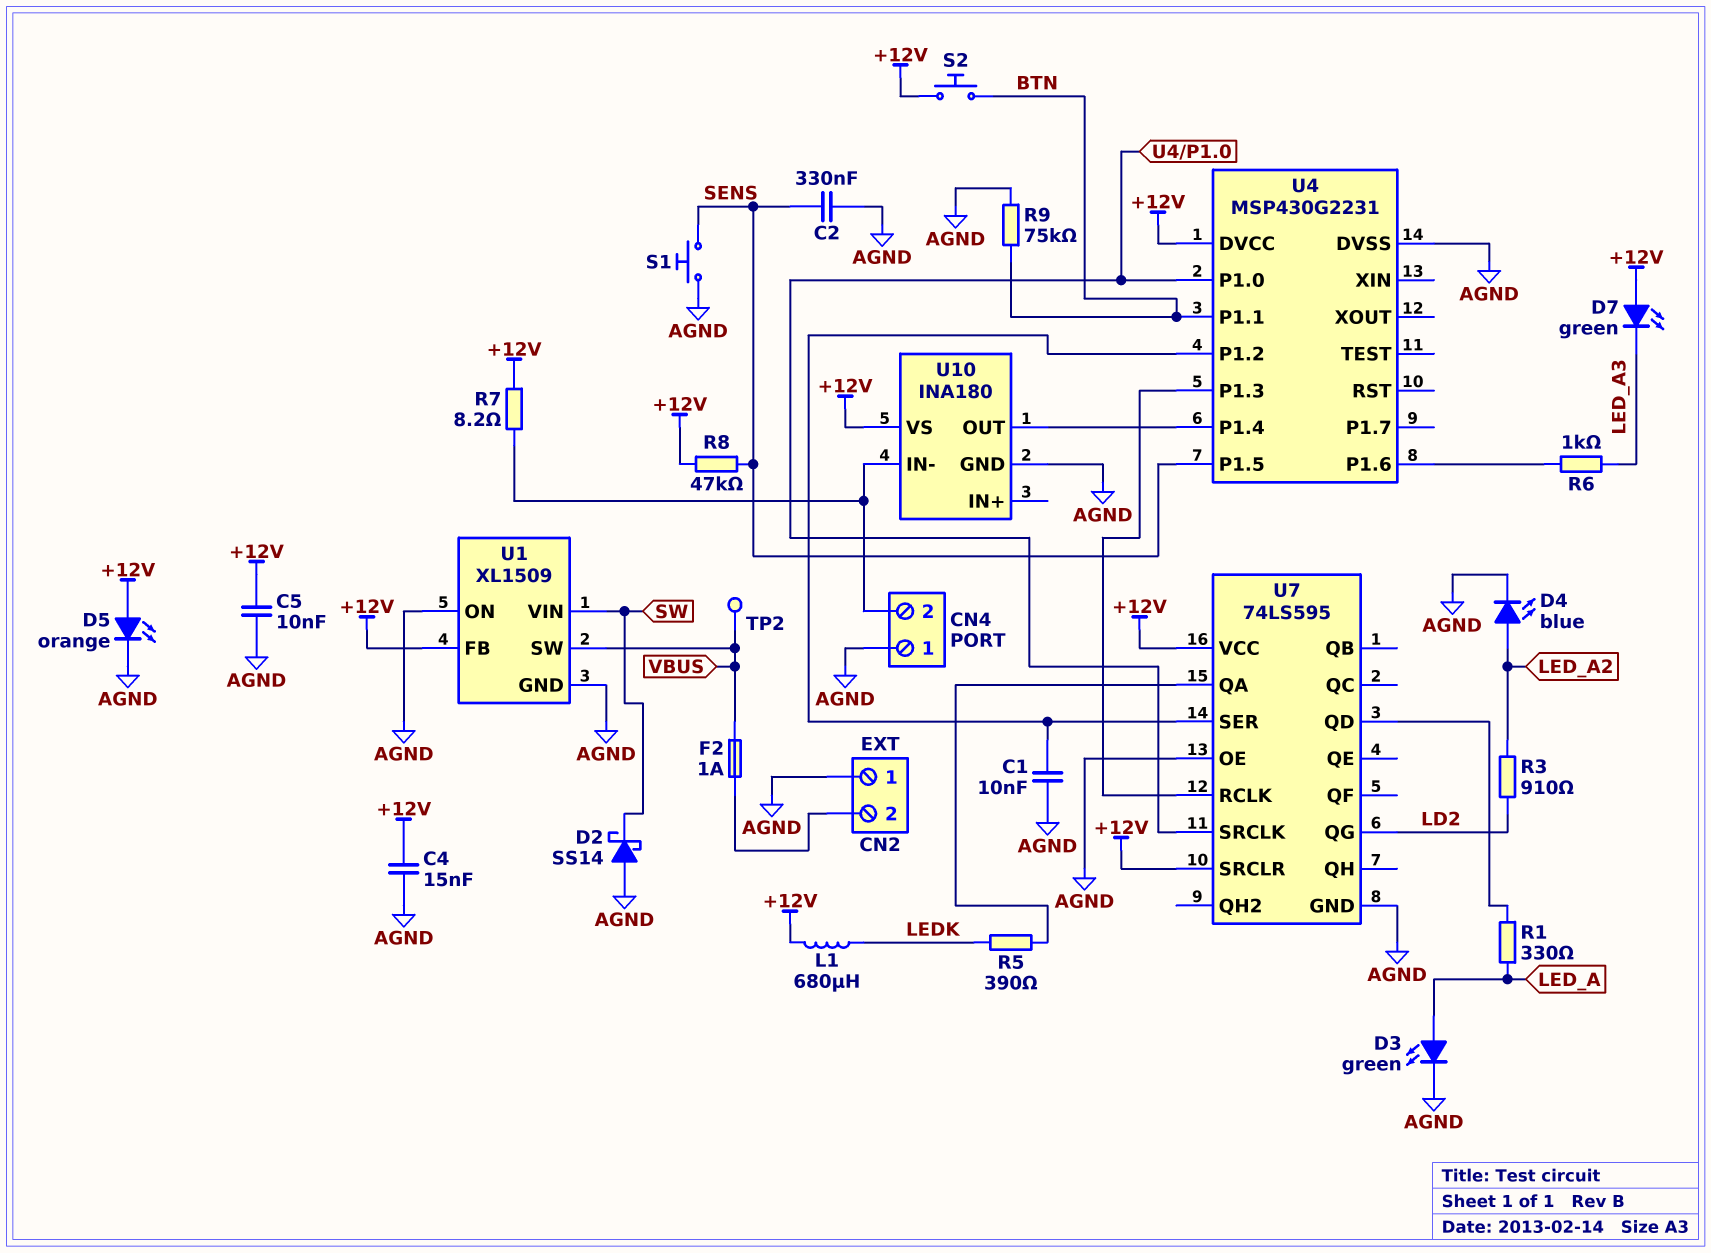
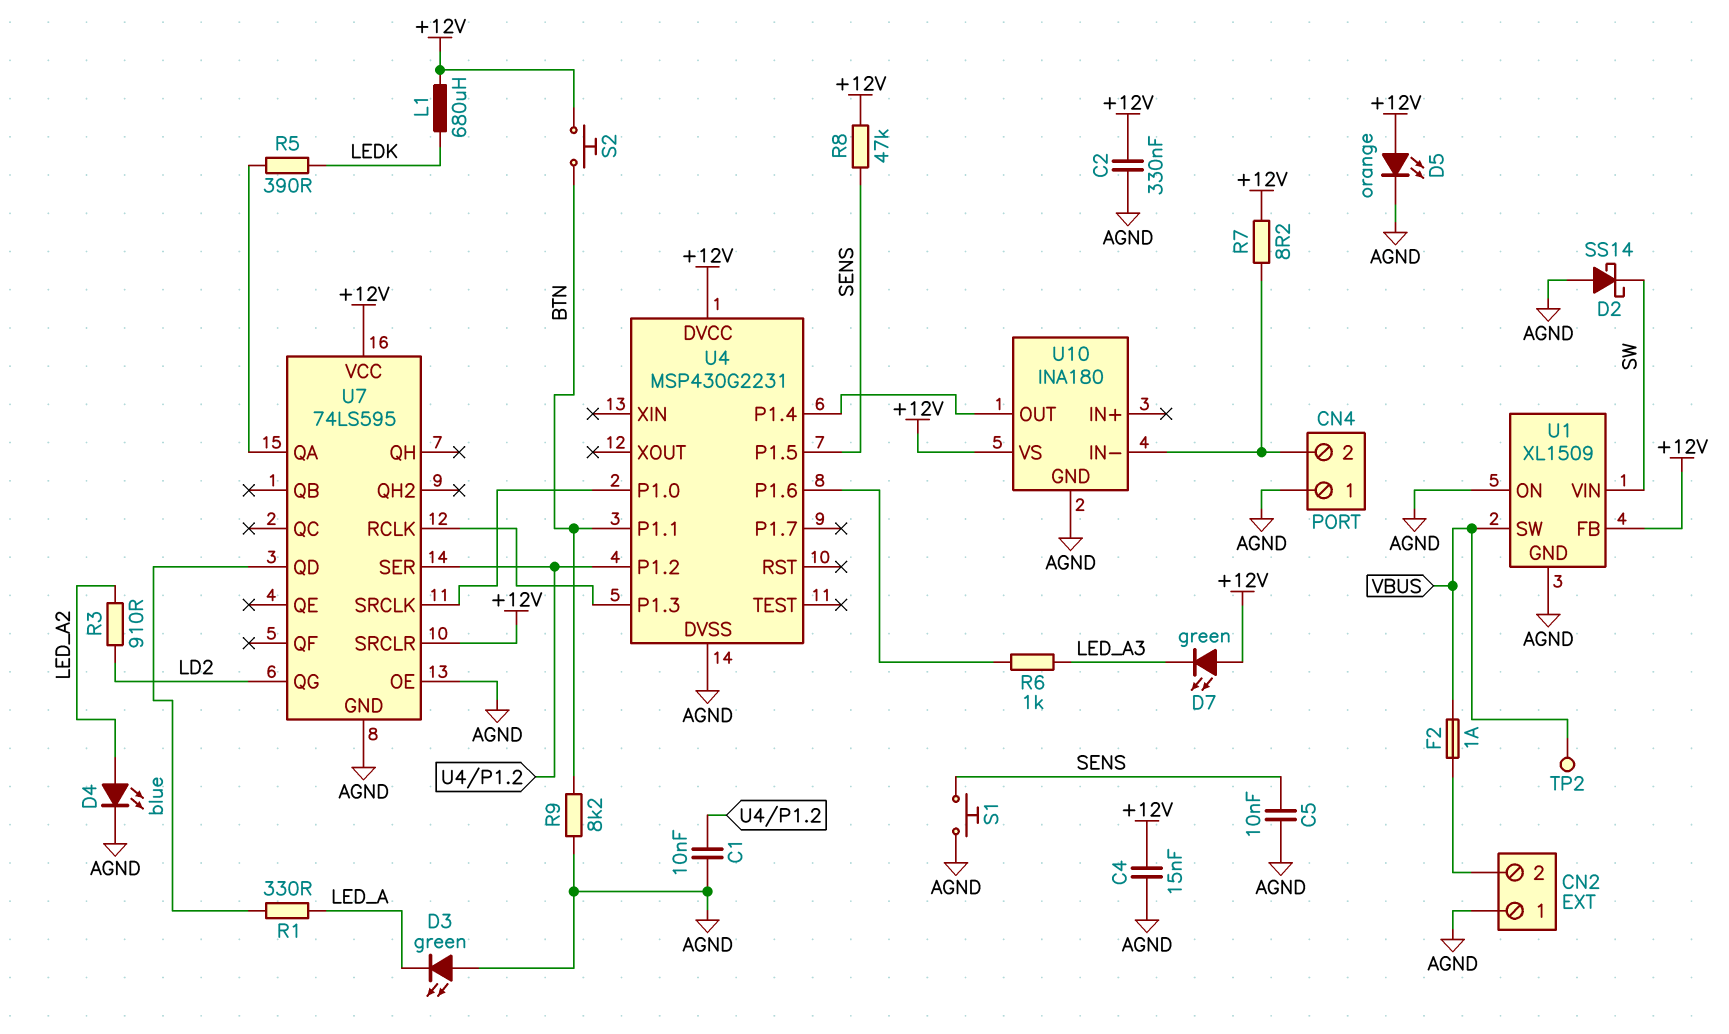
C2: 330nF (AGND, SENS) -> 330nF (+12V, AGND)
C5: 10nF (+12V, AGND) -> 10nF (AGND, SENS)
D3: LED green (A LED_A, K AGND) -> LED green (A AGND, K LED_A)
R9: 75k (AGND, BTN) -> 8.2k (AGND, BTN)

